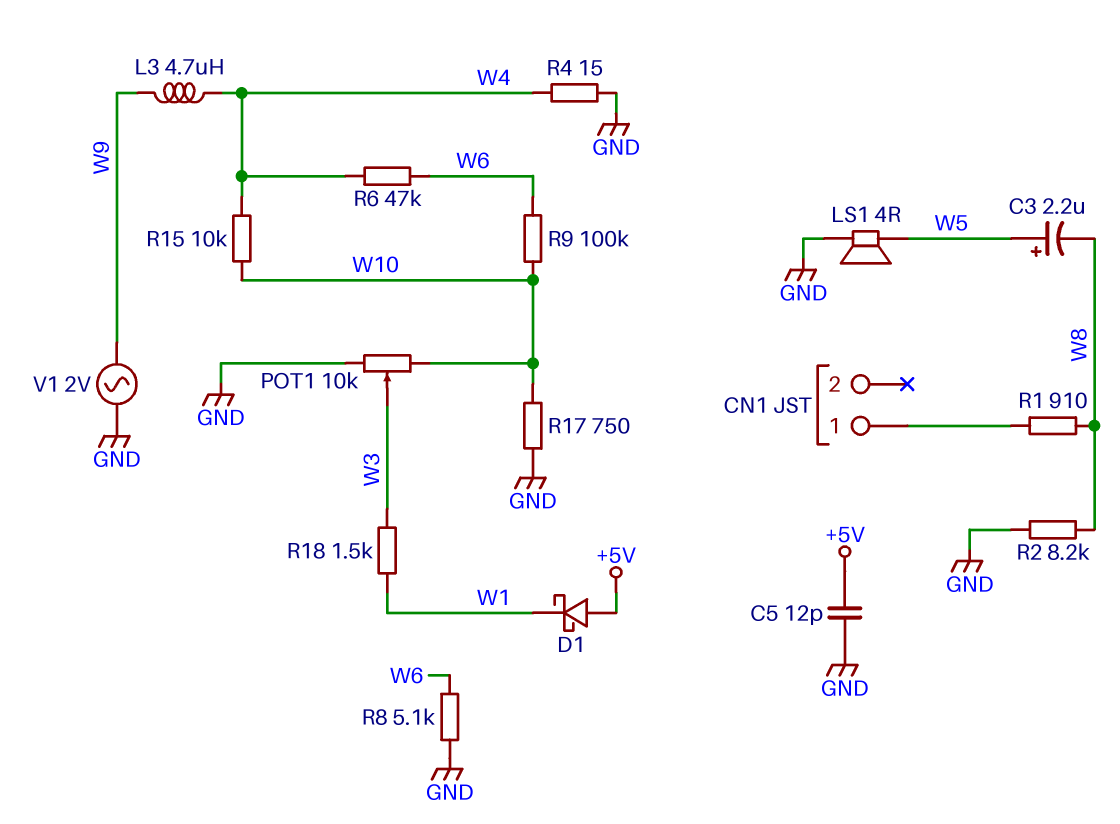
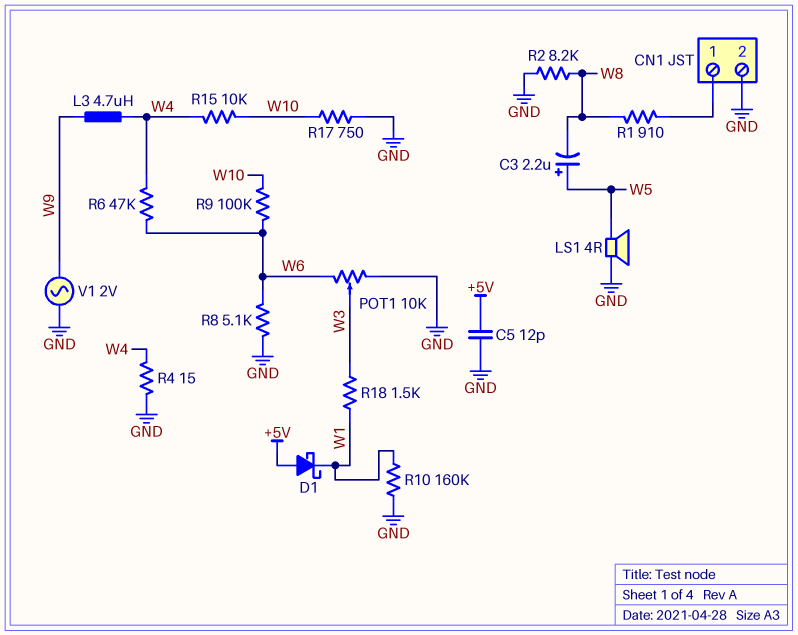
CN1 pin 2: none -> GND
POT1: 10k (GND, W10, wiper W3) -> 10k (GND, W6, wiper W3)
R10: none -> 160k (GND, W1)

